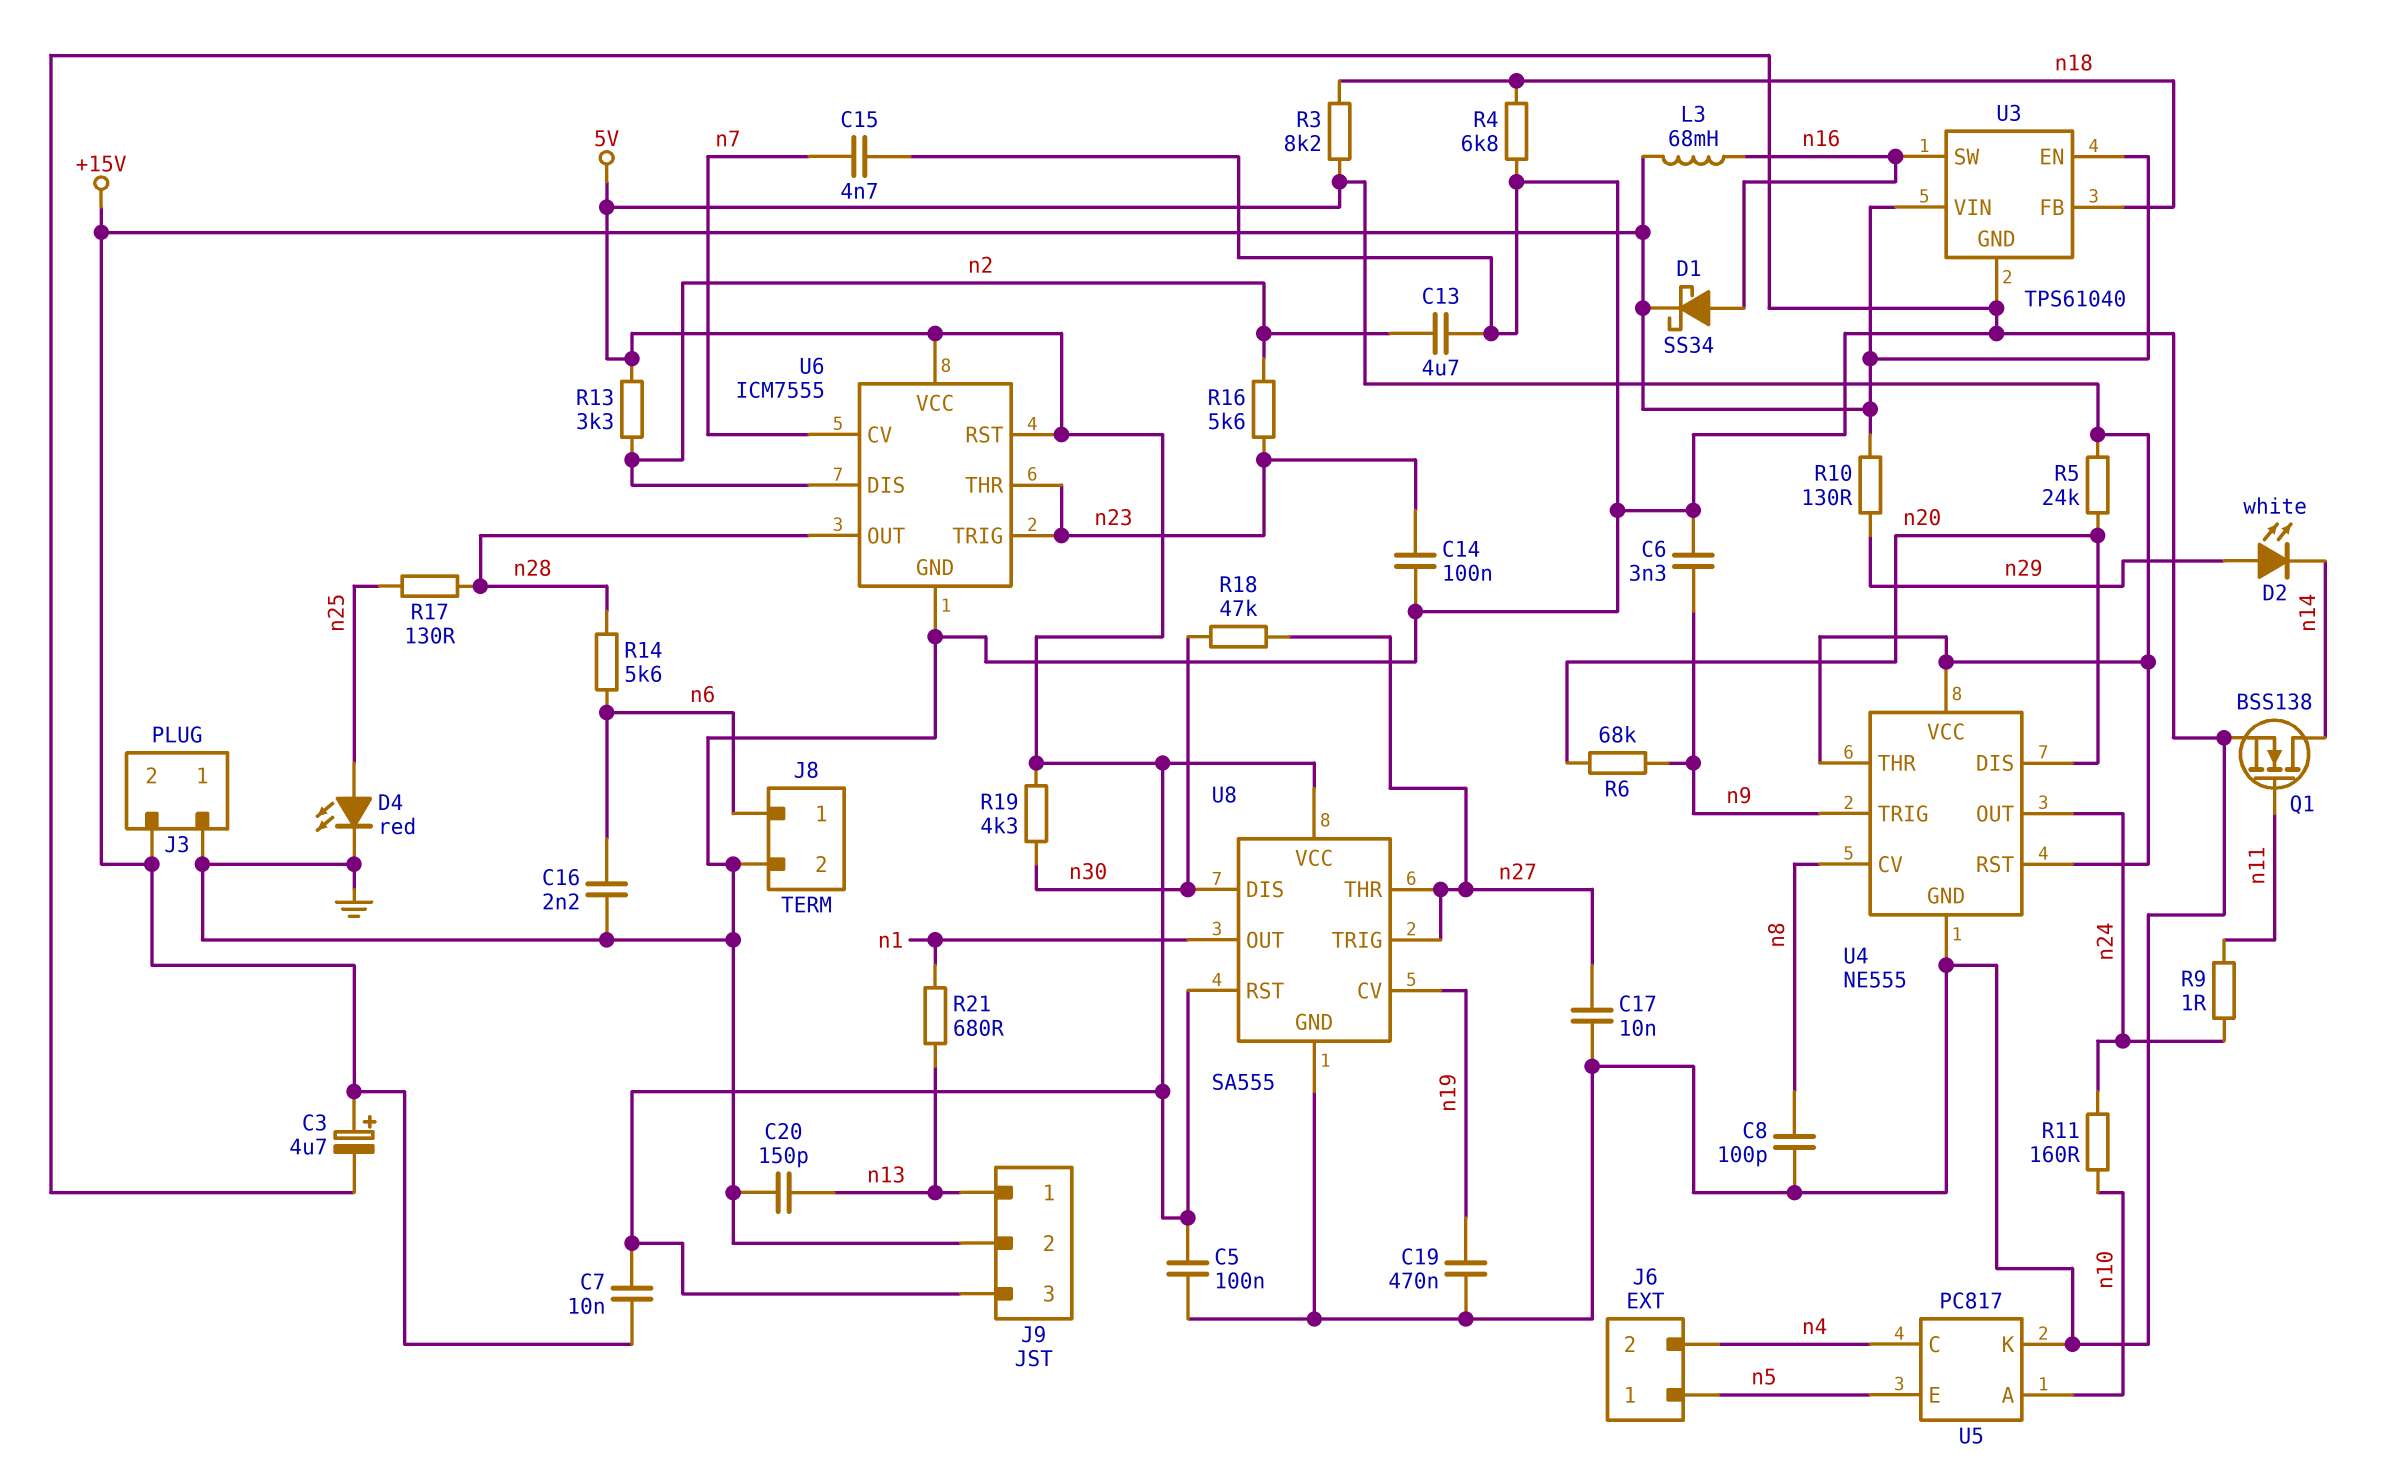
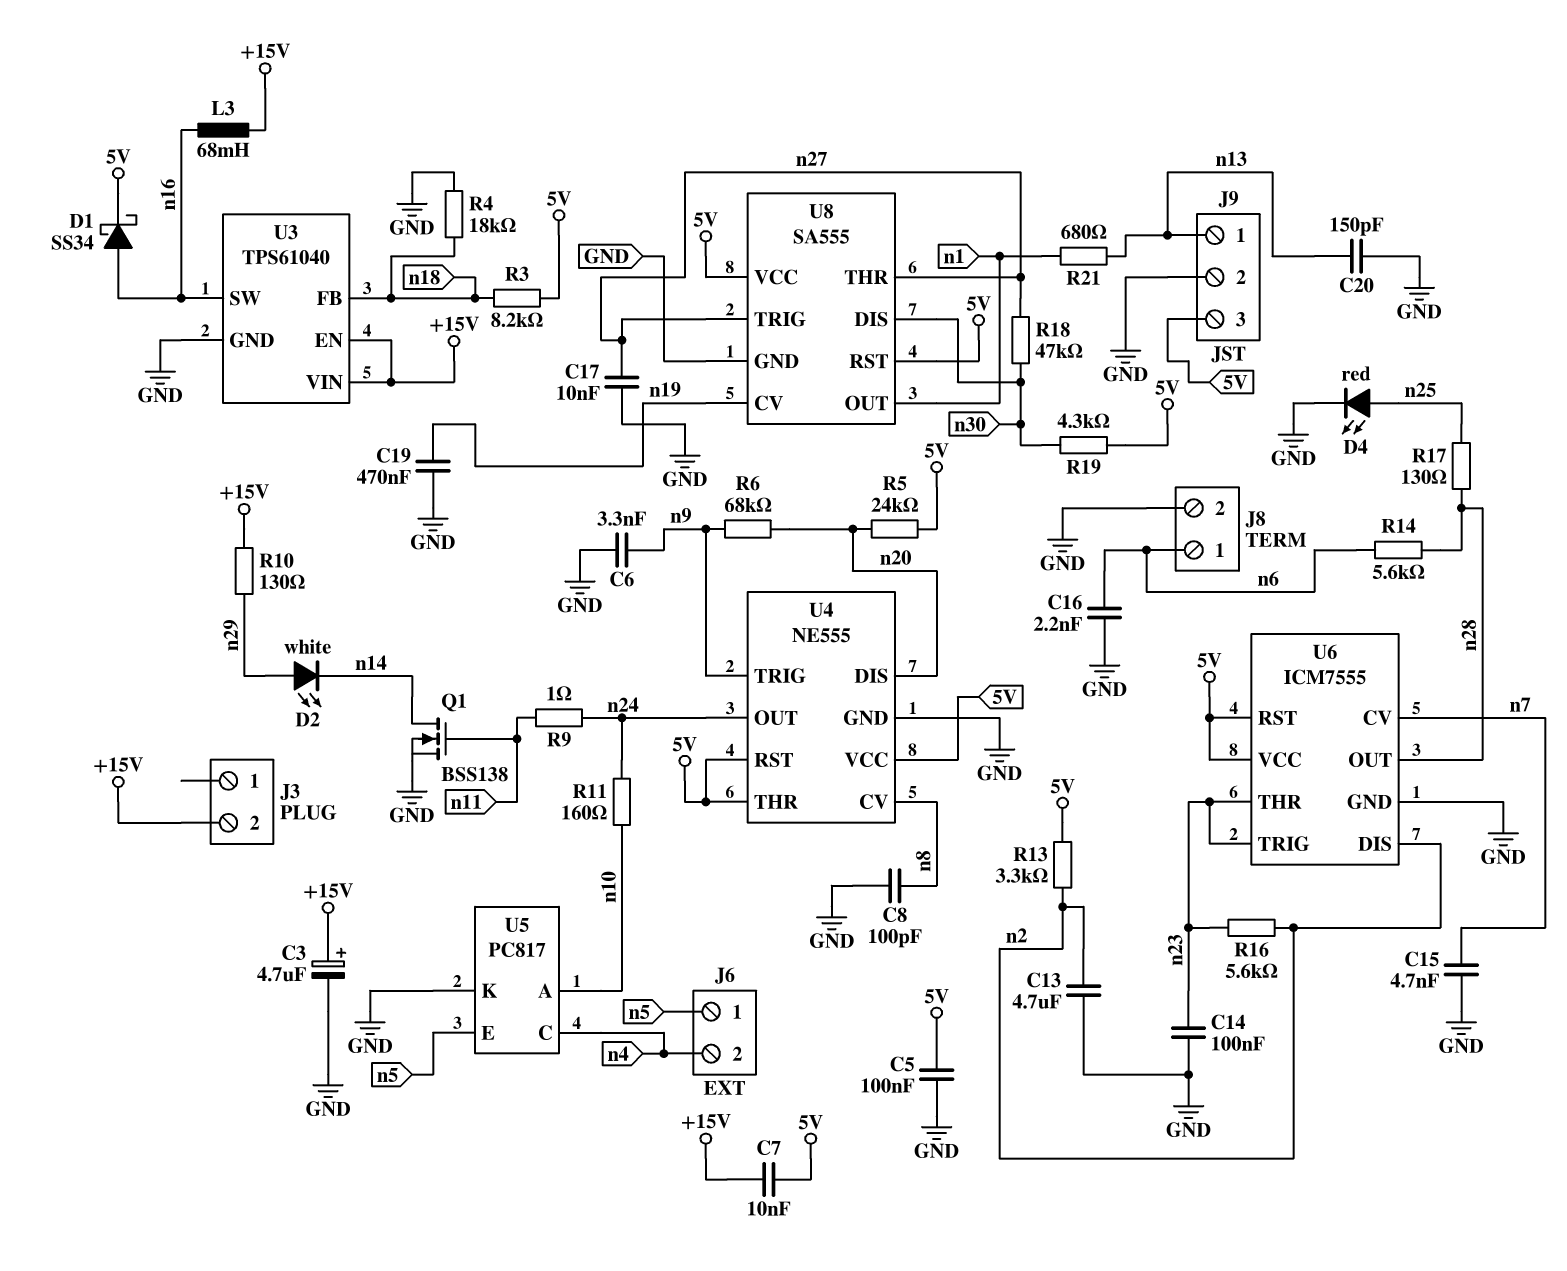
D1: schottky SS34 (A n16, K +15V) -> schottky SS34 (A n16, K 5V)
J3 pin 1: GND -> none
R4: 6.8k (GND, n18) -> 18k (GND, n18)

